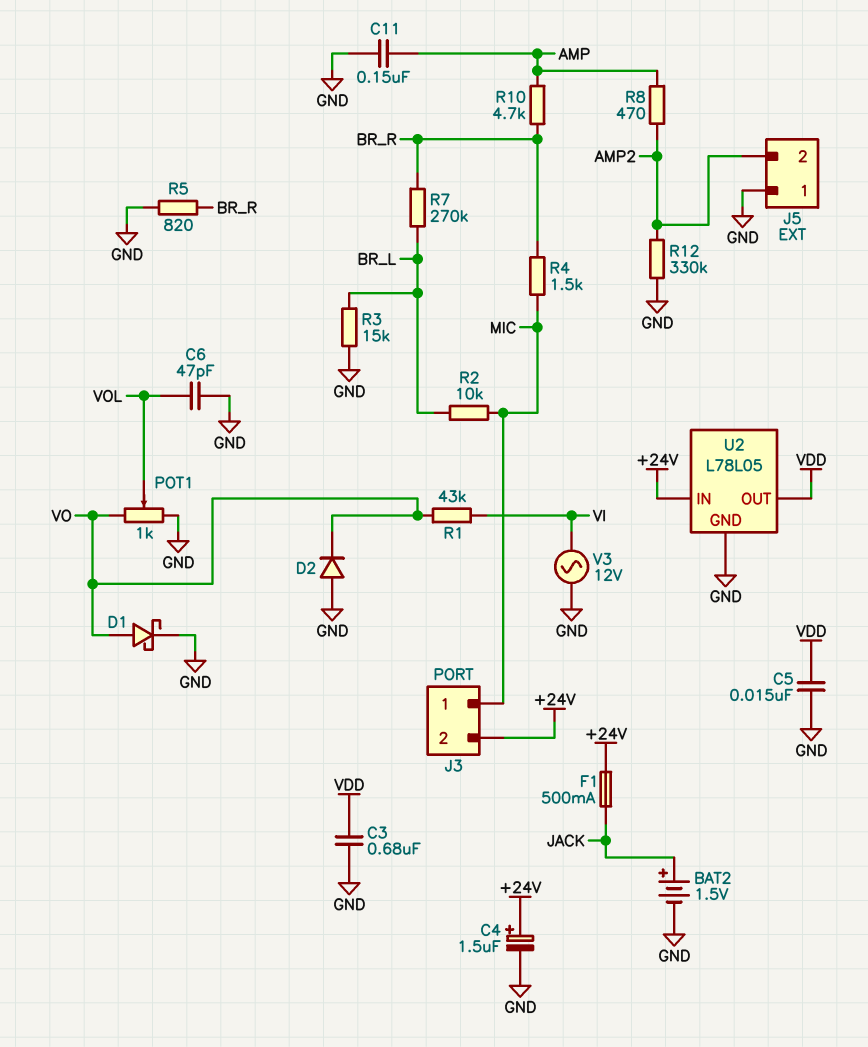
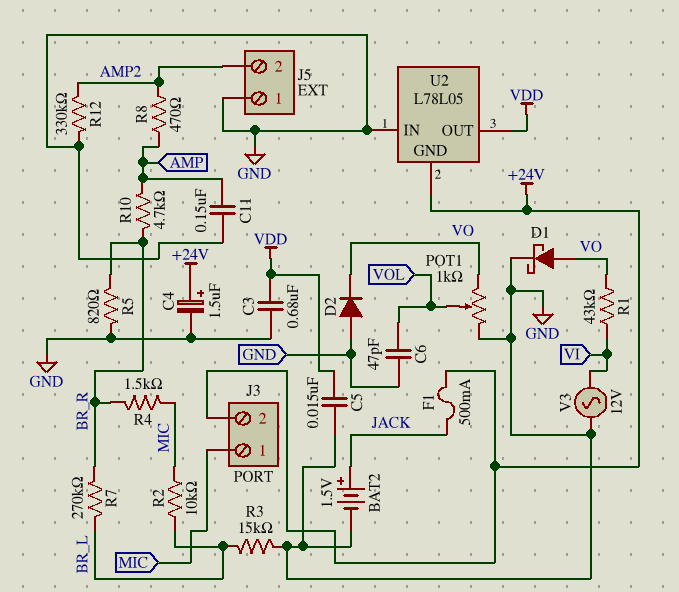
U2 pin GND: GND -> +24V
U2 pin IN: +24V -> GND

